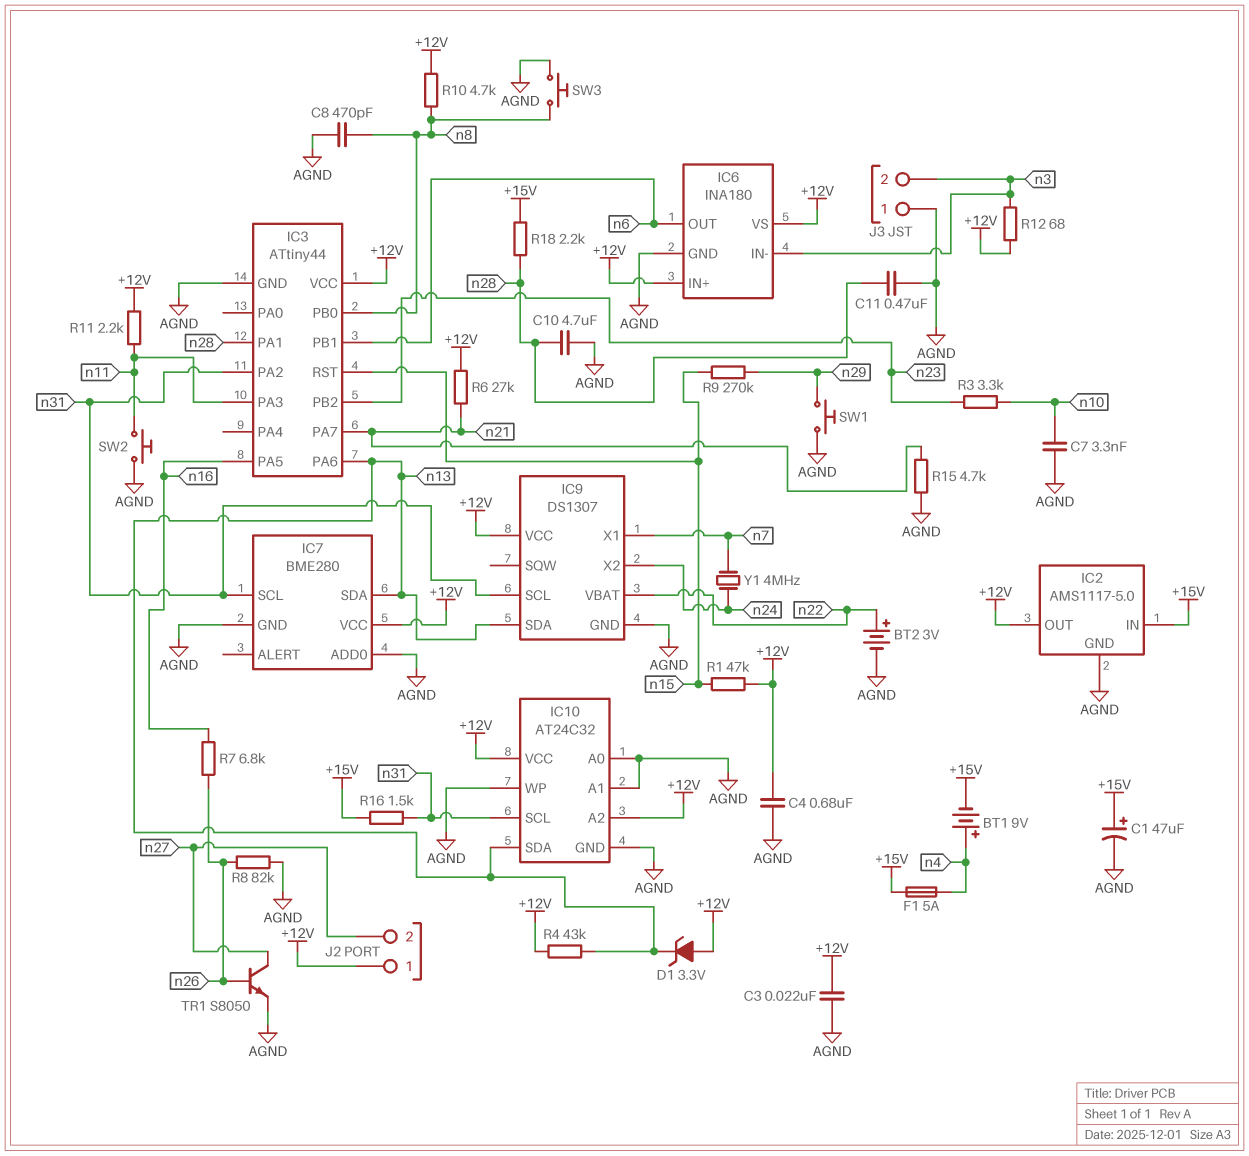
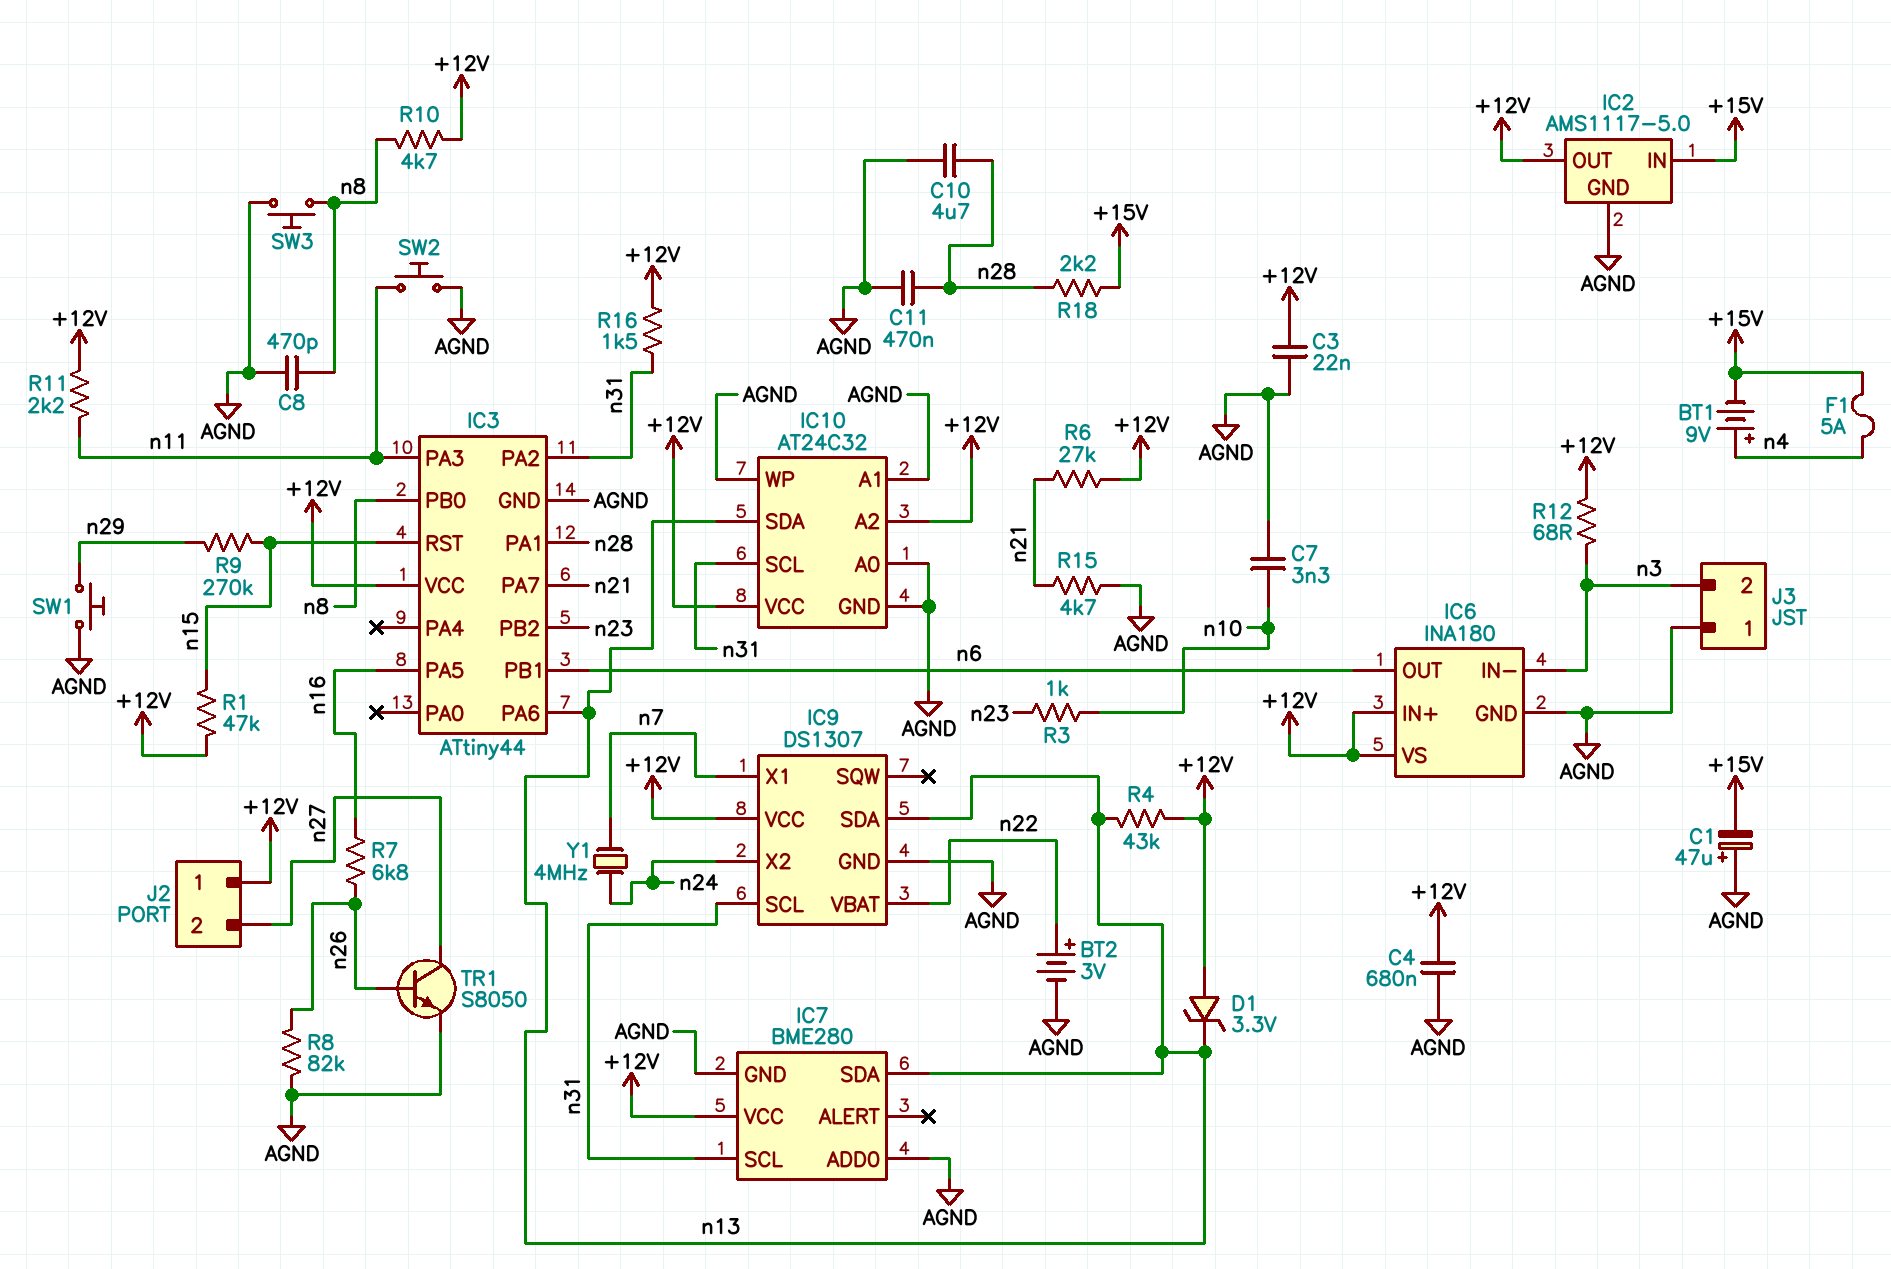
C1: 47uF (plus +15V, minus AGND) -> 47uF (plus AGND, minus +15V)
R3: 3.3k (n10, n23) -> 1k (n10, n23)
R16: 1.5k (+15V, n31) -> 1.5k (+12V, n31)

